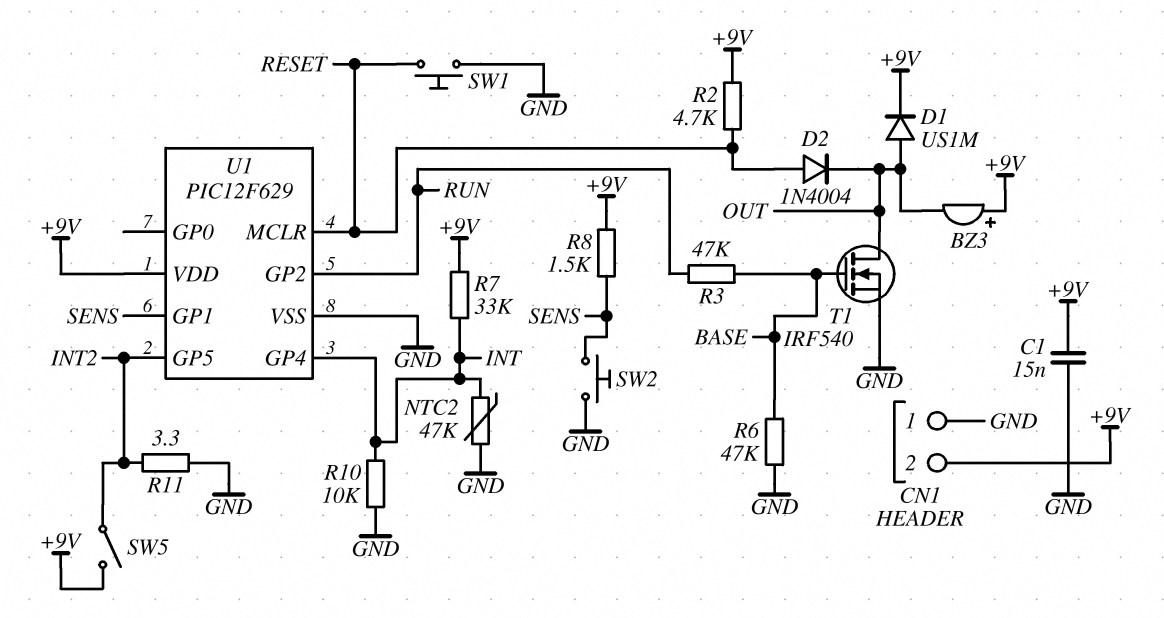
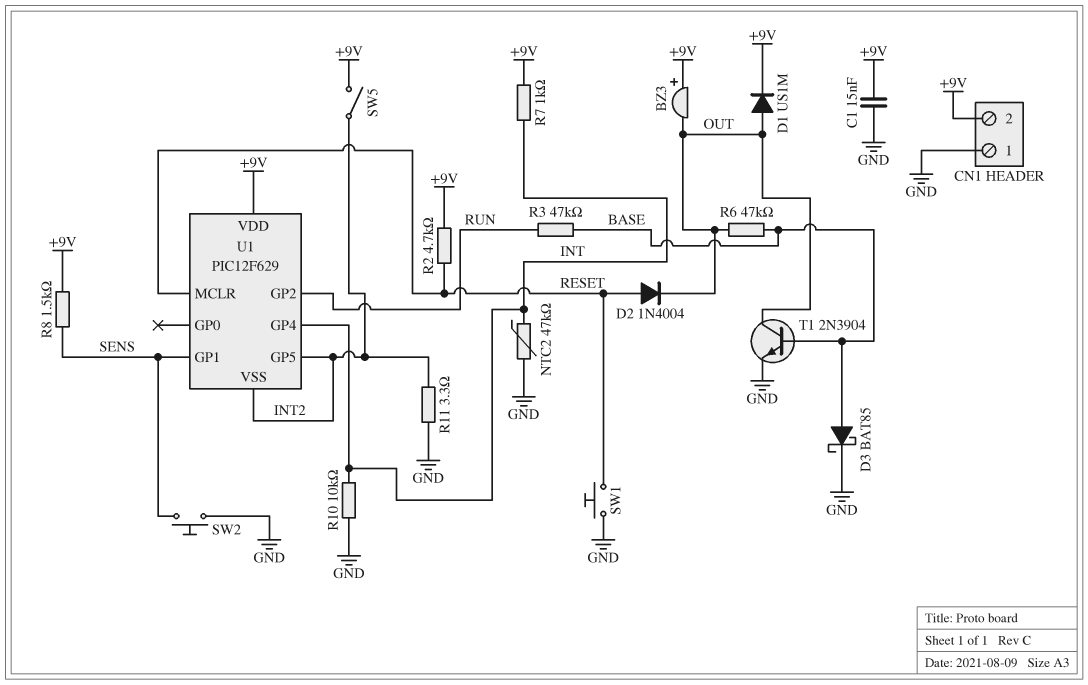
D3: none -> schottky BAT85 (A BASE, K GND)
R6: 47k (BASE, GND) -> 47k (BASE, OUT)
R7: 33k (+9V, INT) -> 1k (+9V, INT)
T1: NMOS IRF540 (G BASE, D OUT, S GND) -> NPN 2N3904 (B BASE, C OUT, E GND)
U1 pin VSS: GND -> INT2

